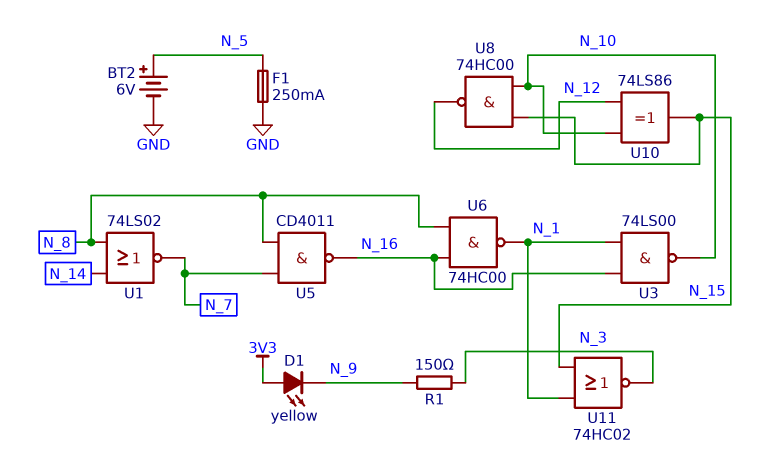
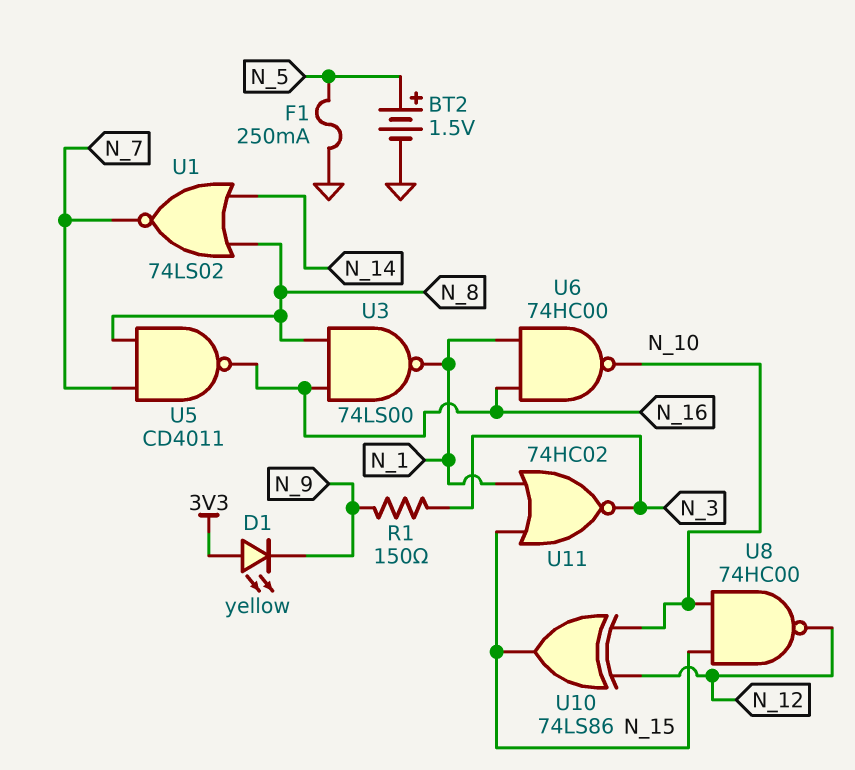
BT2: 6V (plus N_5, minus GND) -> 1.5V (plus N_5, minus GND)
U3: NAND 74LS00 (in N_1, in N_16, out N_10) -> NAND 74LS00 (in N_8, in N_16, out N_1)
U6: NAND 74HC00 (in N_8, in N_16, out N_1) -> NAND 74HC00 (in N_1, in N_16, out N_10)

